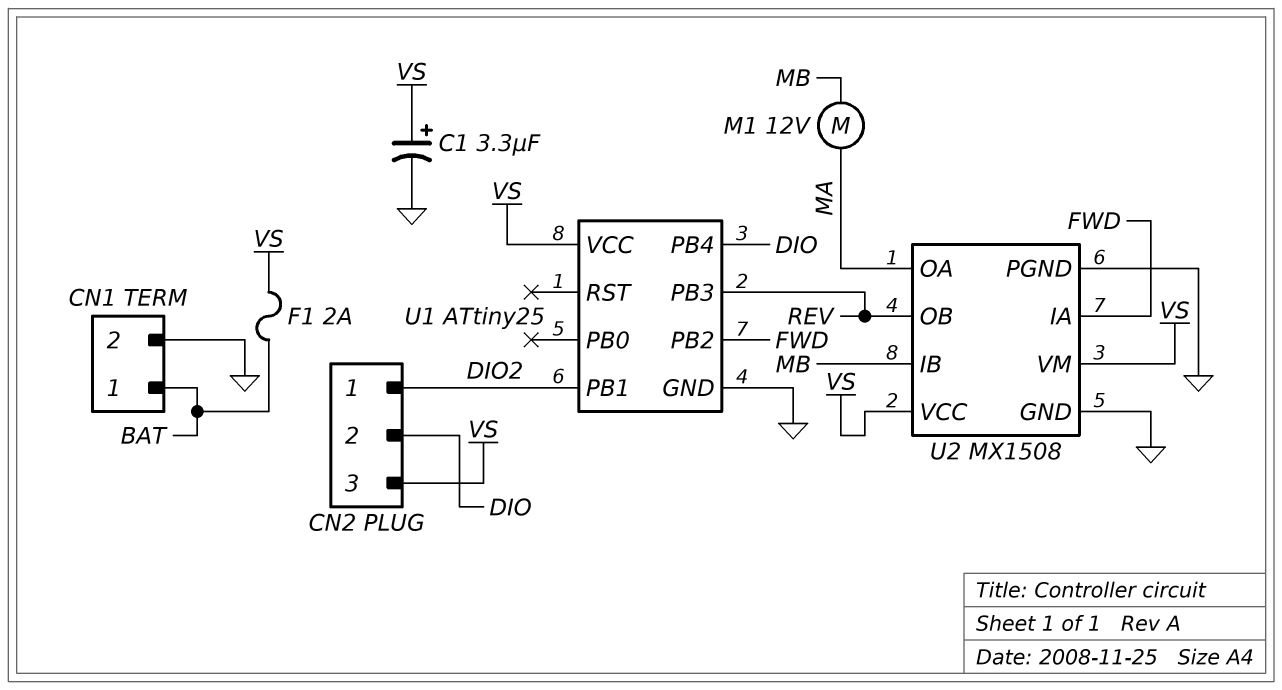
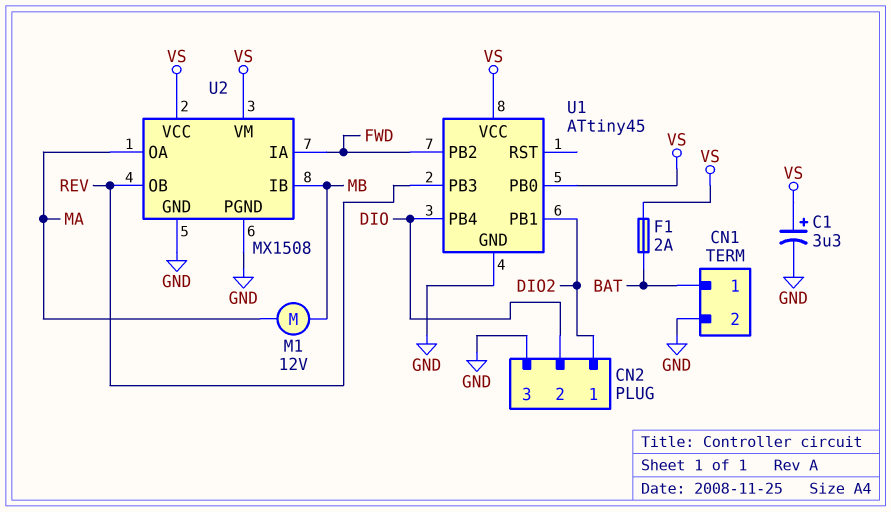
CN2 pin 3: VS -> GND
U1: ATtiny25 -> ATtiny45
U1 pin PB0: none -> VS

